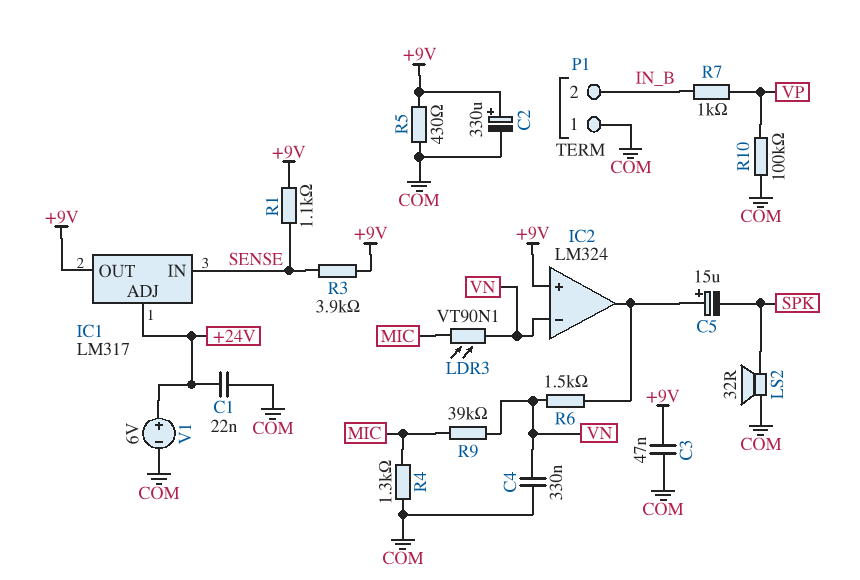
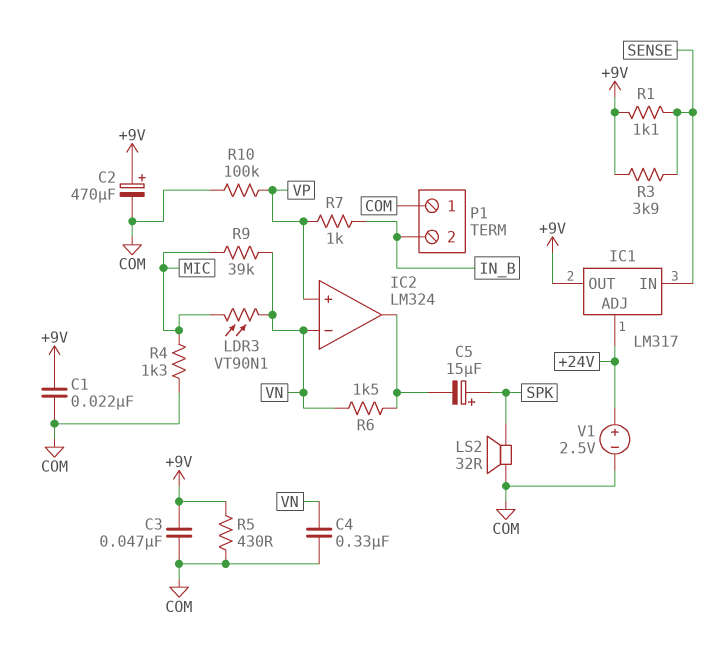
C1: 22nF (+24V, COM) -> 22nF (+9V, COM)
C2: 330uF (plus +9V, minus COM) -> 470uF (plus +9V, minus COM)
C5: 15uF (plus IC2/out, minus SPK) -> 15uF (plus SPK, minus IC2/out)
IC2 pin in+: +9V -> VP
V1: 6V (plus +24V, minus COM) -> 2.5V (plus +24V, minus COM)

